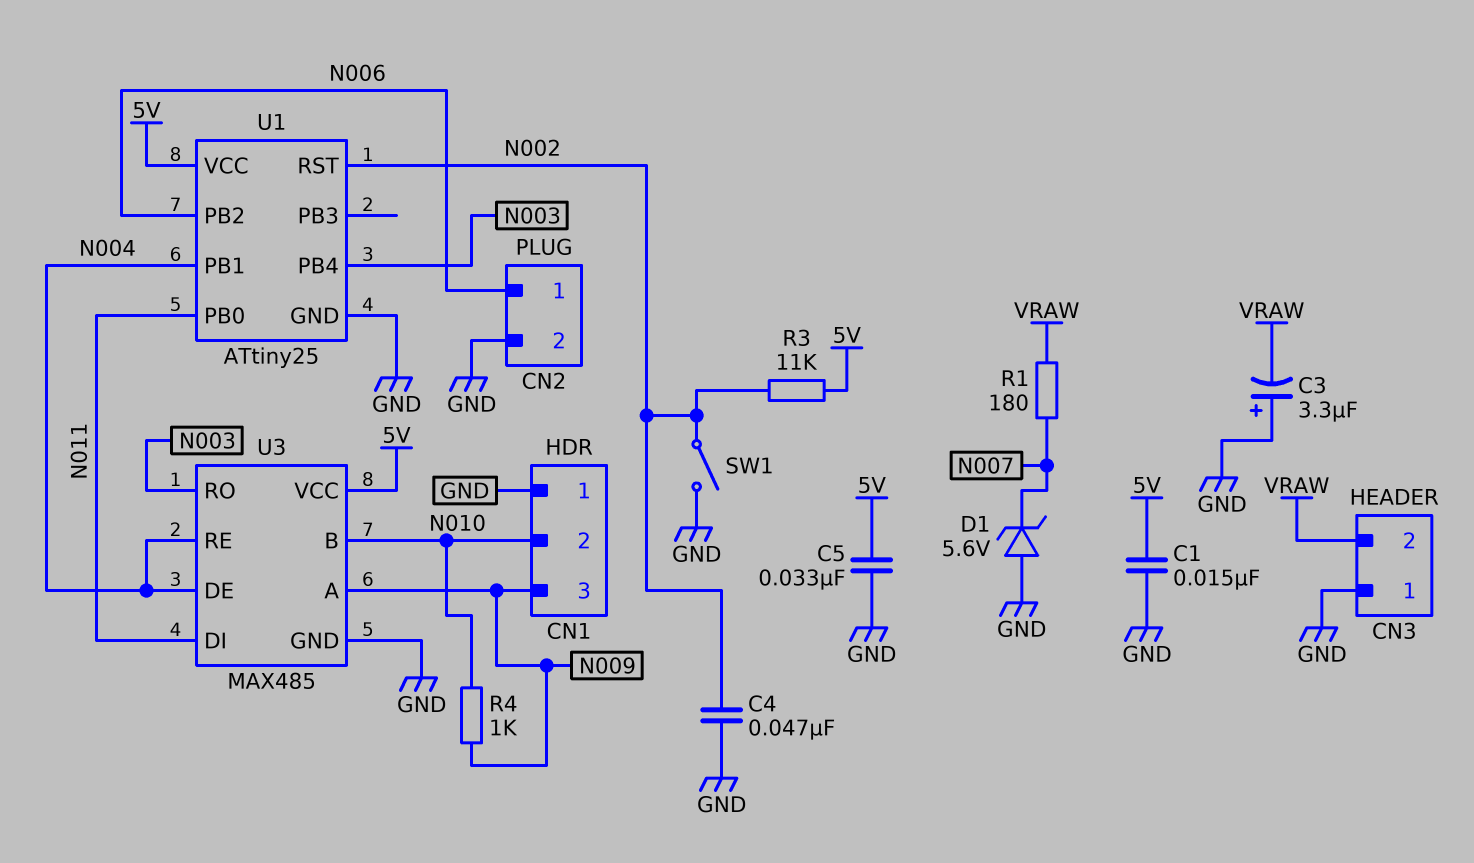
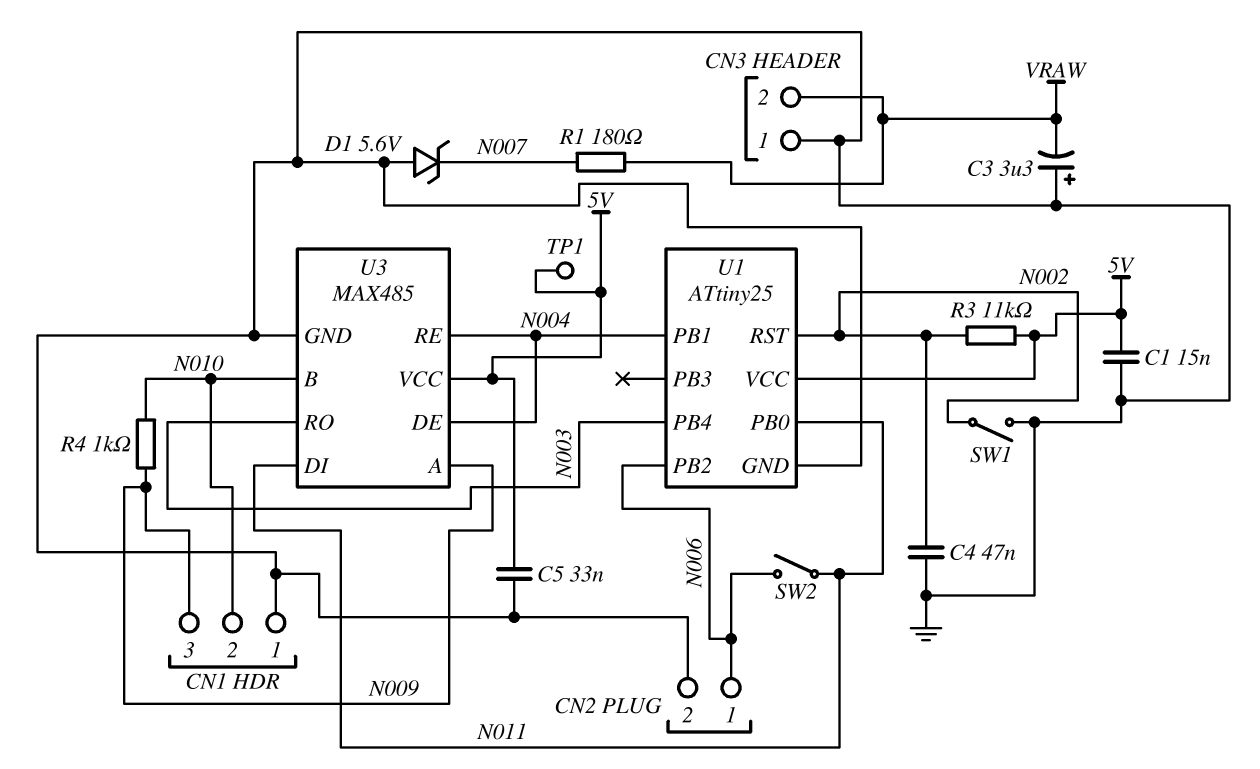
SW2: none -> switch (N006, N011)
TP1: none -> test point (5V)

